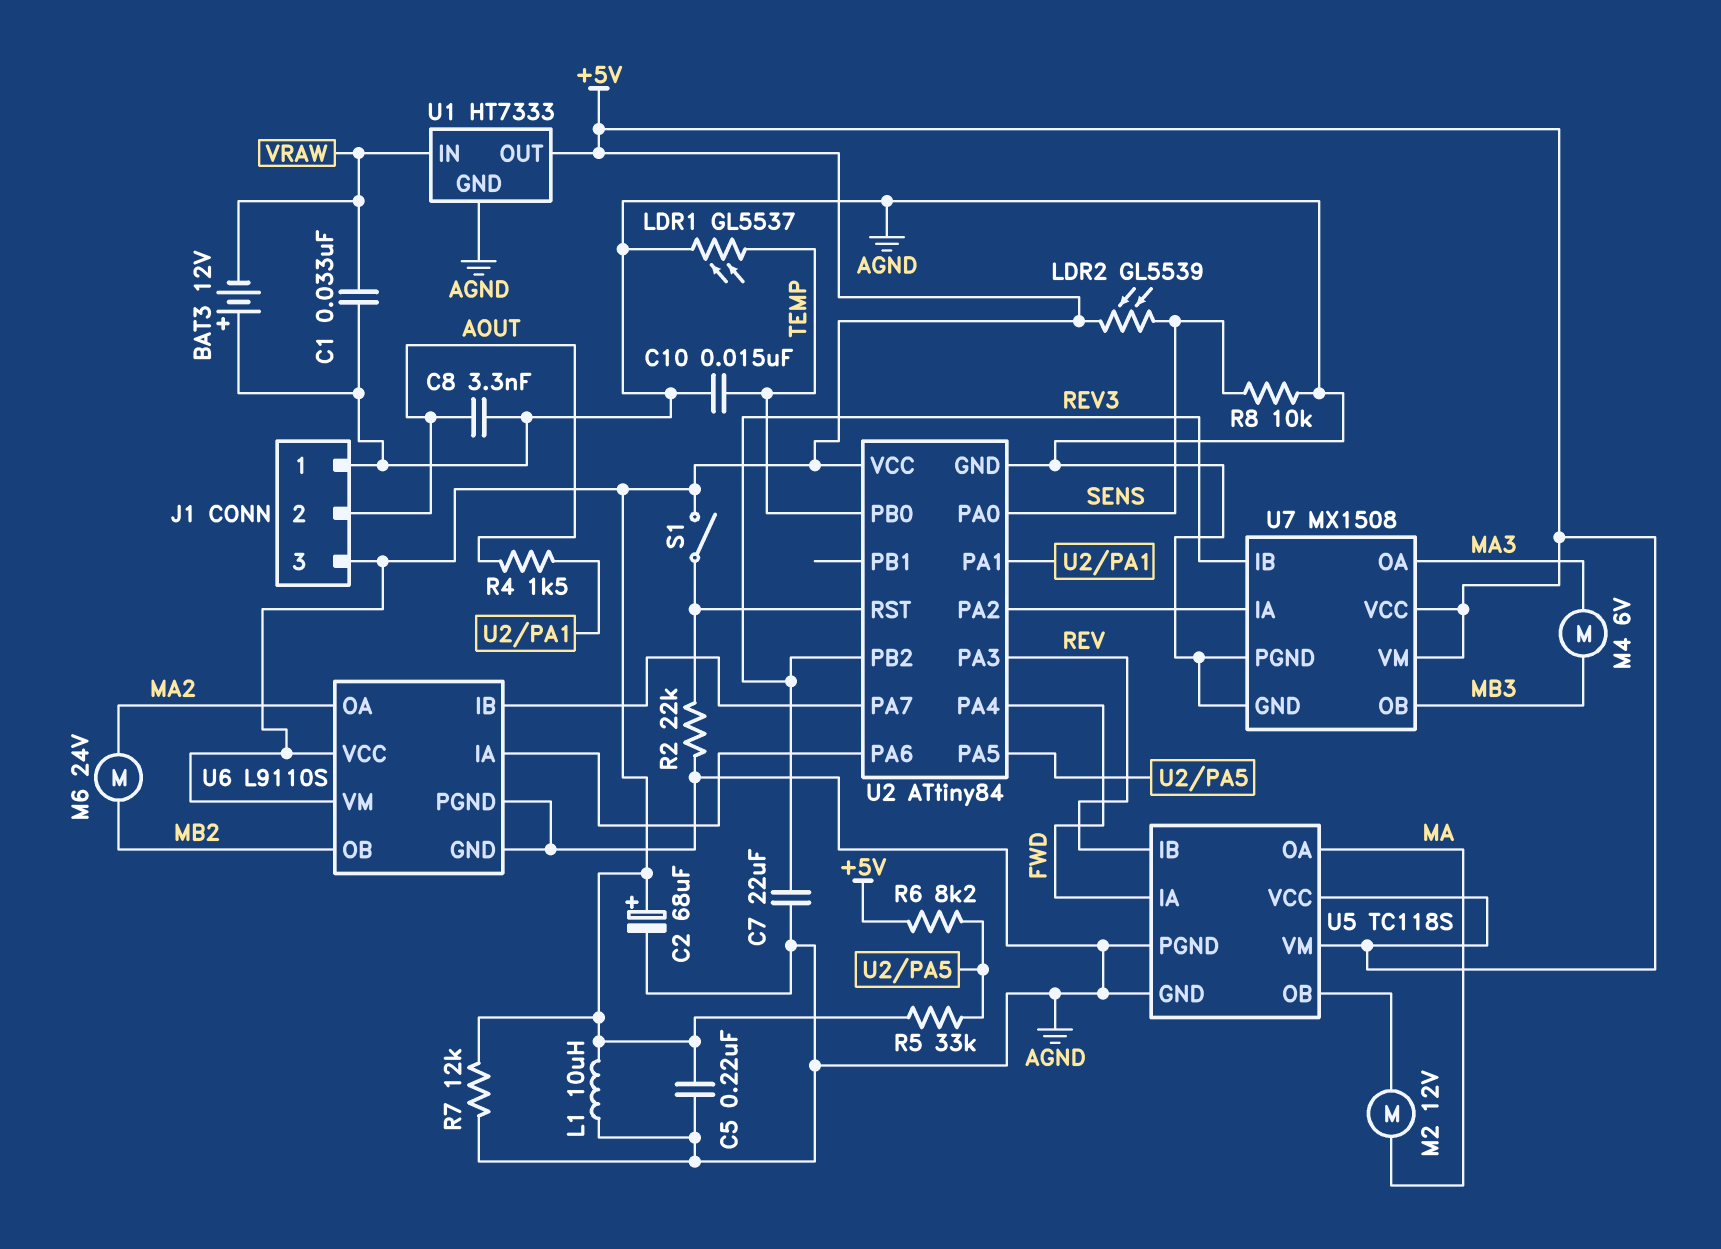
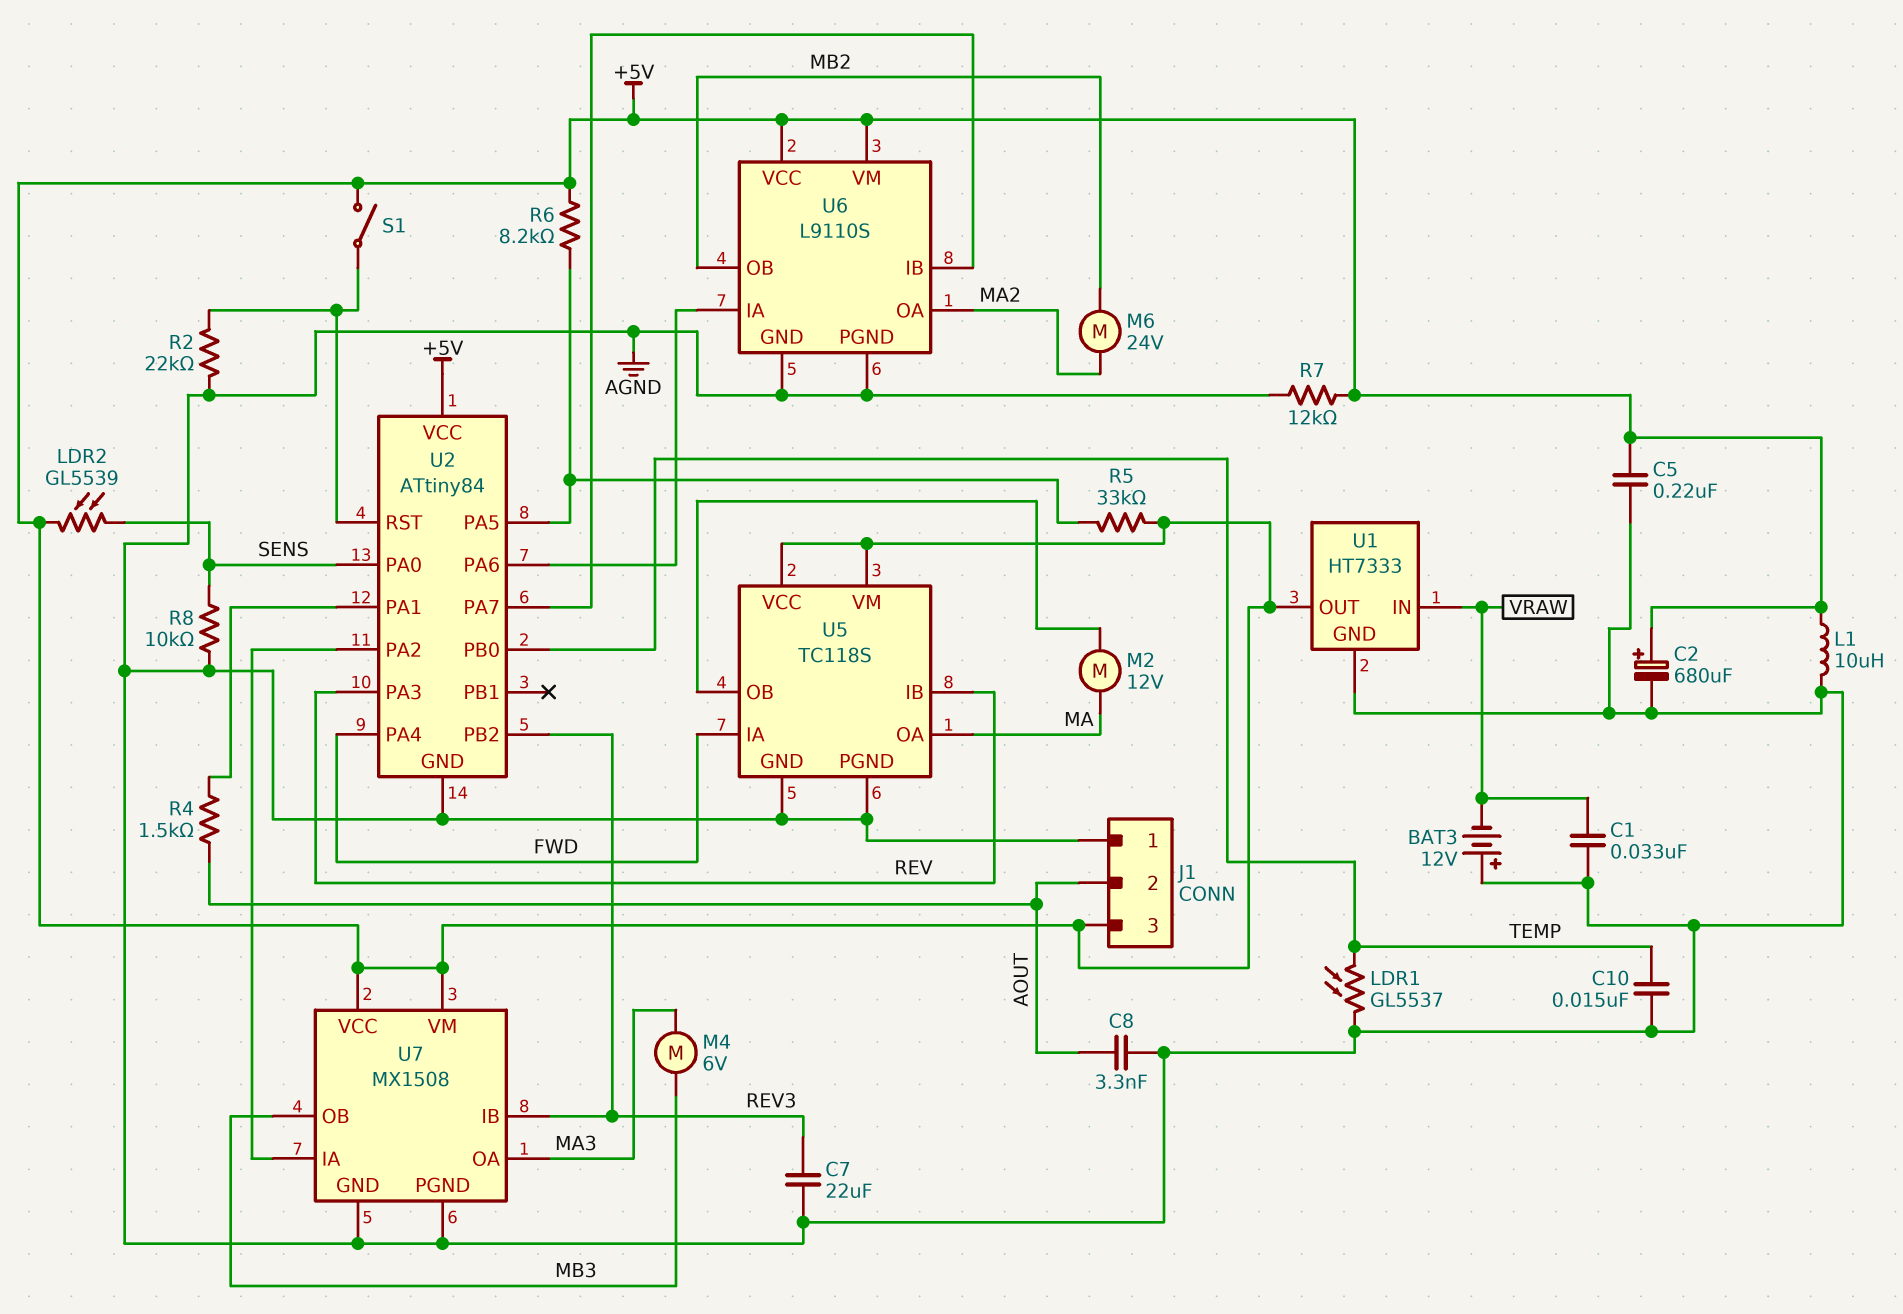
C2: 68uF (plus +5V, minus AGND) -> 680uF (plus +5V, minus AGND)

